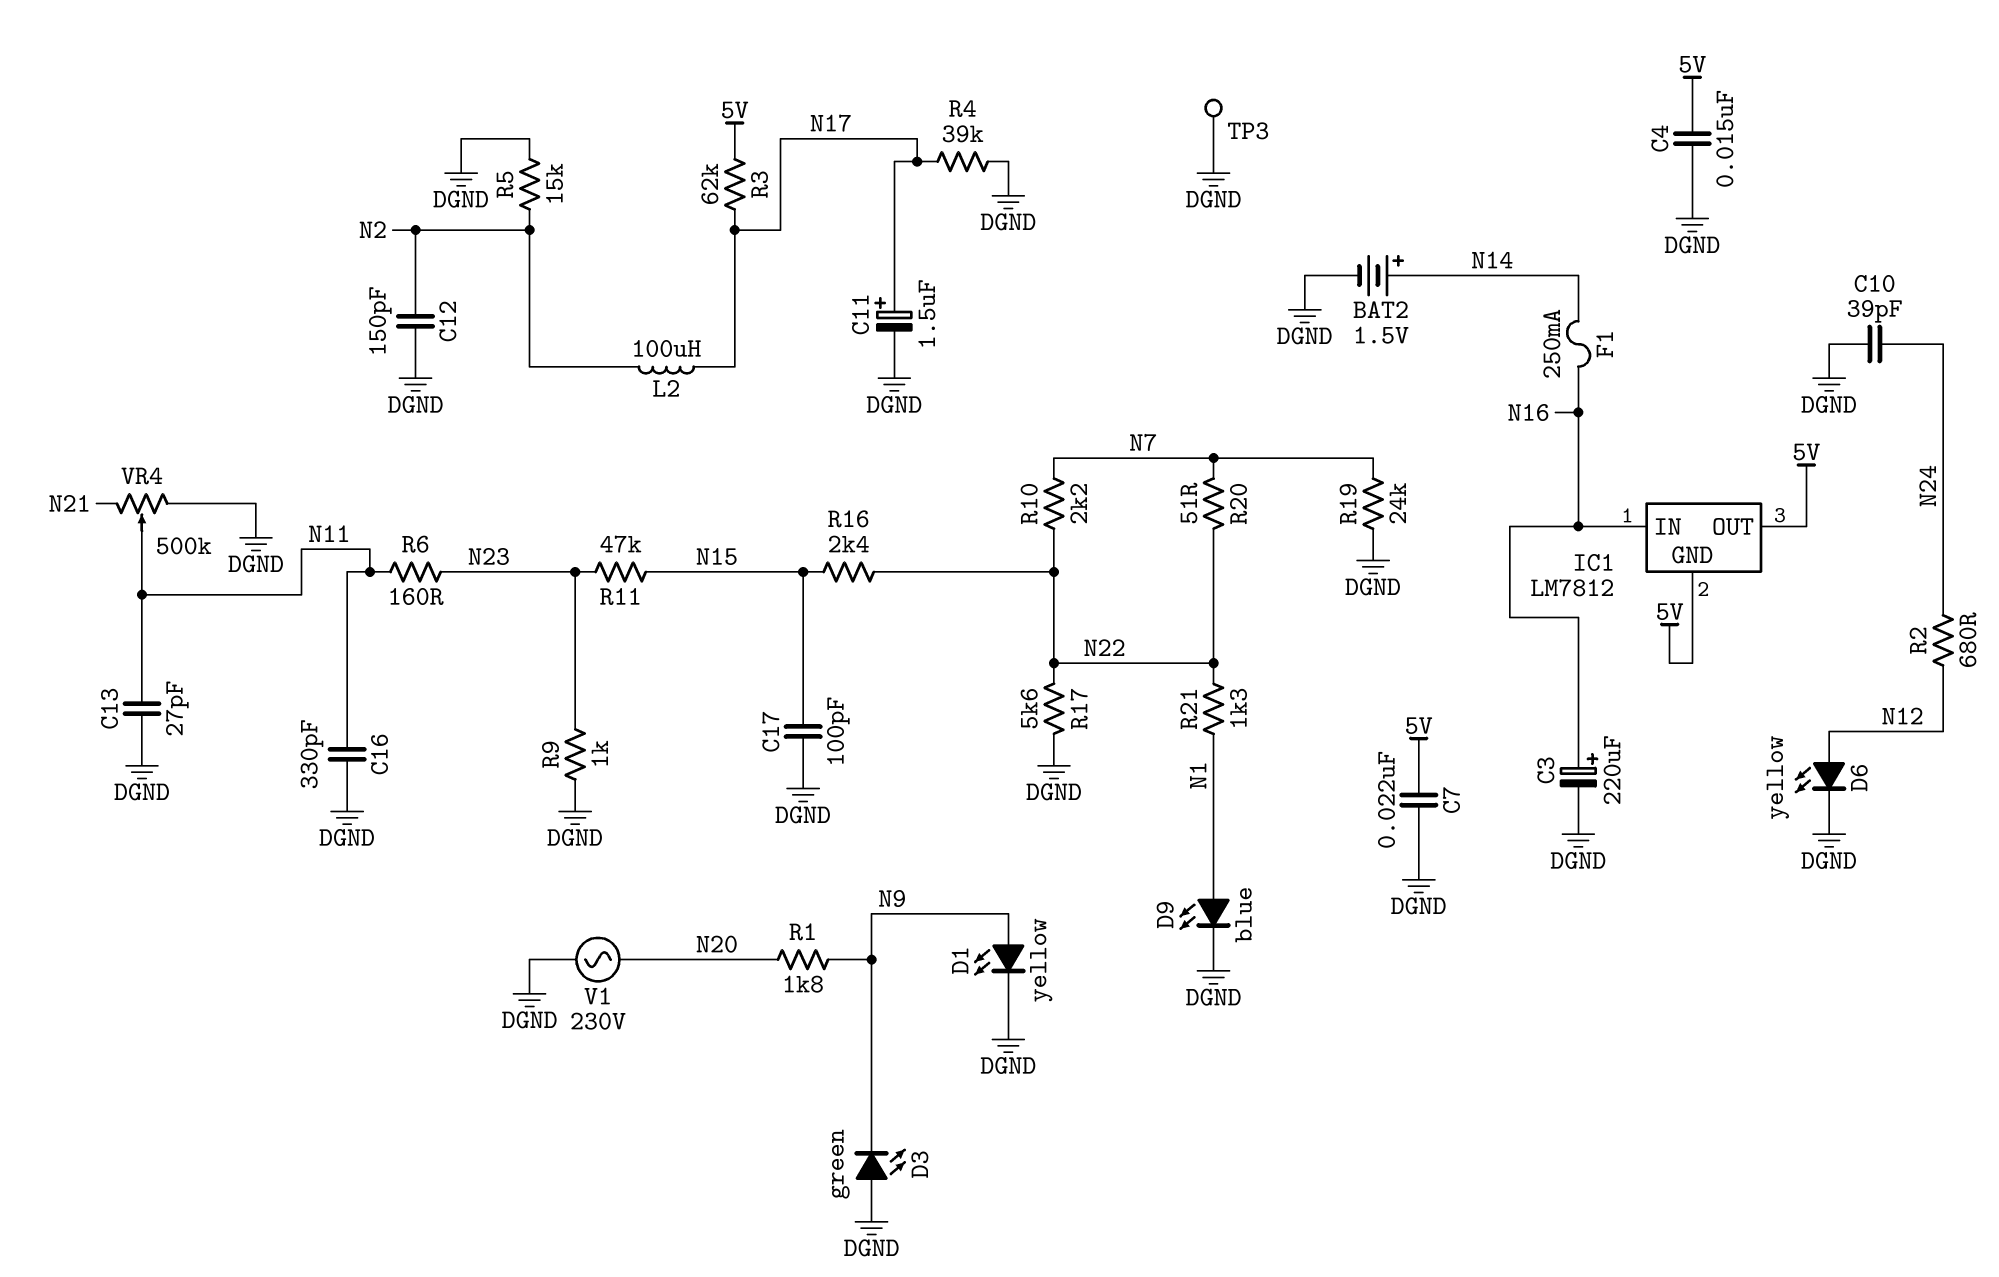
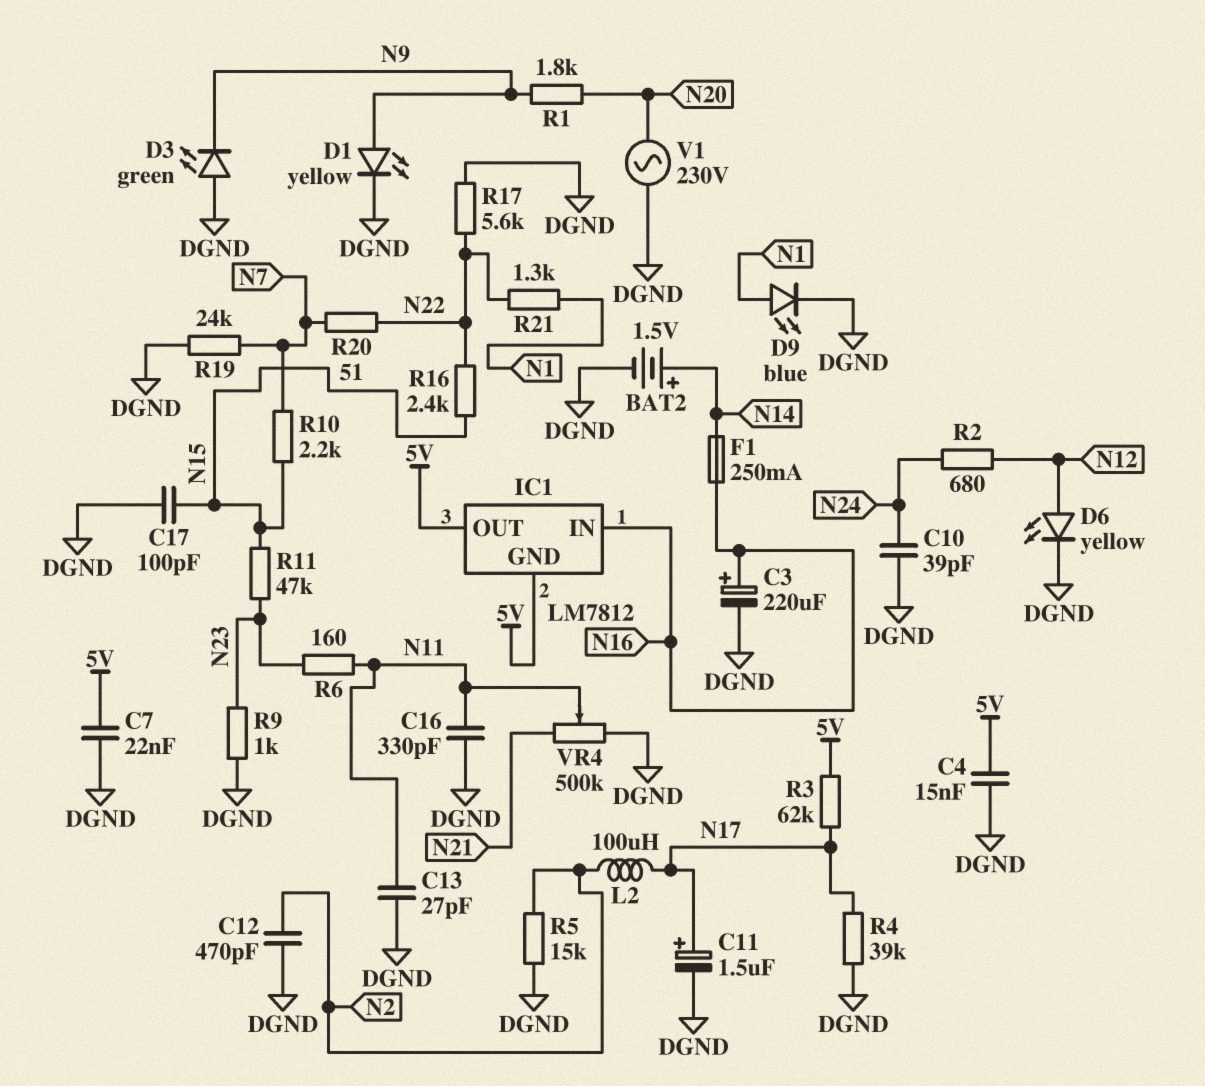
C12: 150pF (DGND, N2) -> 470pF (DGND, N2)
R10: 2.2k (N7, N22) -> 2.2k (N7, N15)
TP3: test point (DGND) -> none

